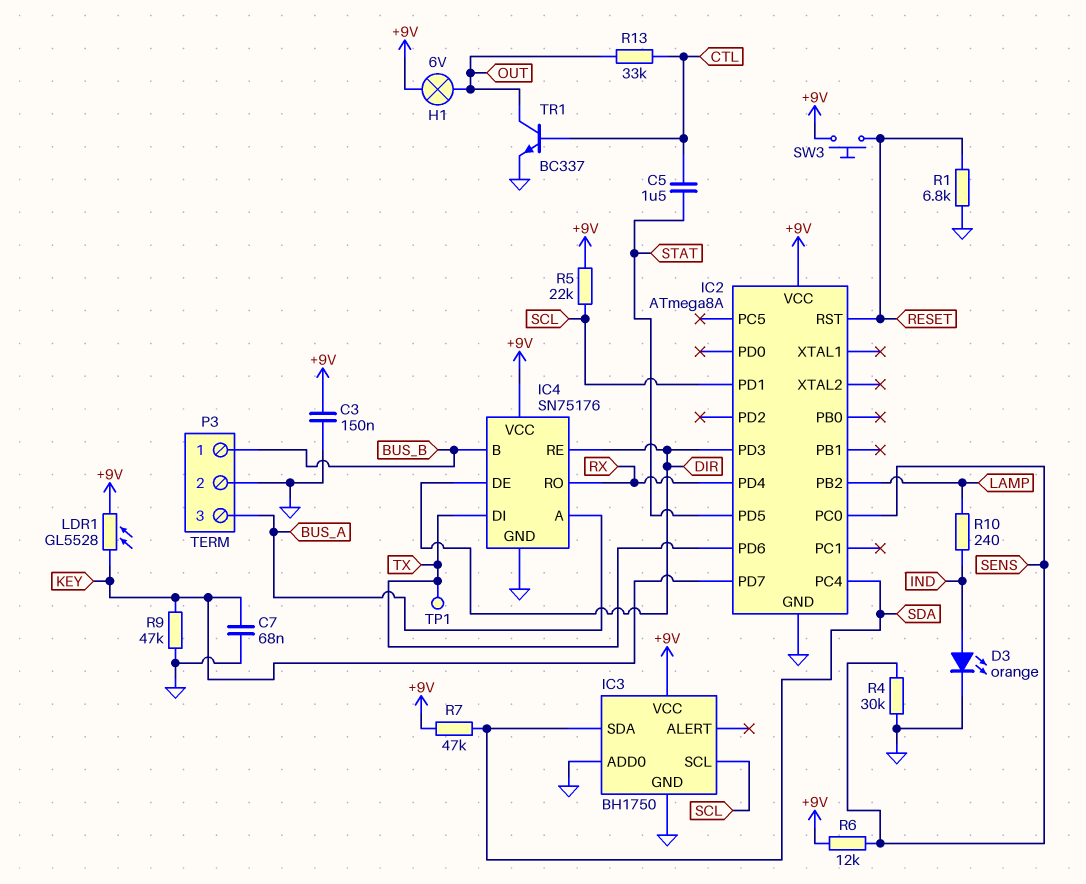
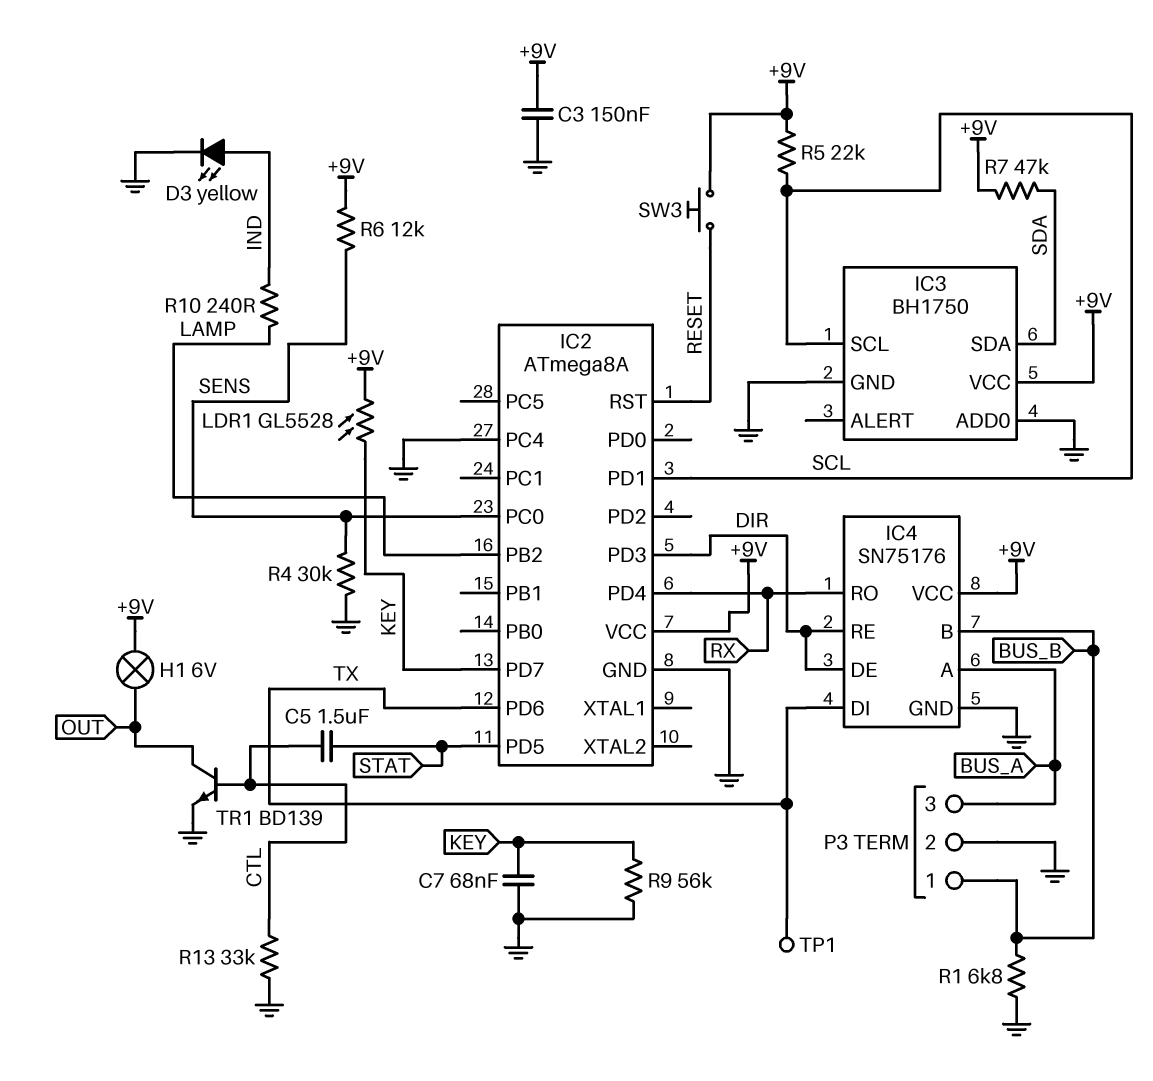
D3: LED orange (A IND, K GND) -> LED yellow (A IND, K GND)
IC2 pin PC4: SDA -> GND
R1: 6.8k (GND, RESET) -> 6.8k (BUS_B, GND)
R9: 47k (GND, KEY) -> 56k (GND, KEY)
R13: 33k (CTL, OUT) -> 33k (CTL, GND)
TR1: NPN BC337 (B CTL, C OUT, E GND) -> NPN BD139 (B CTL, C OUT, E GND)

